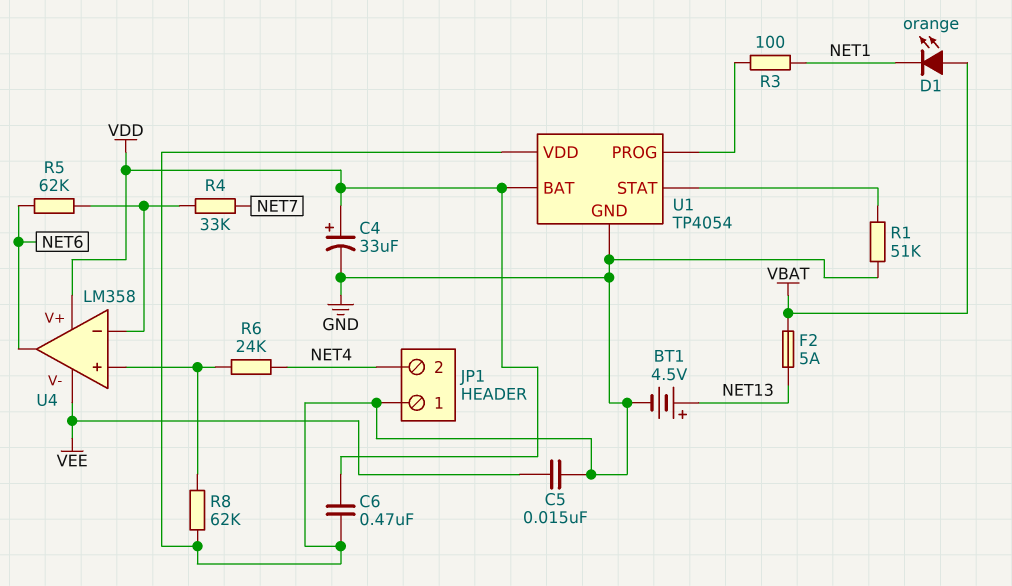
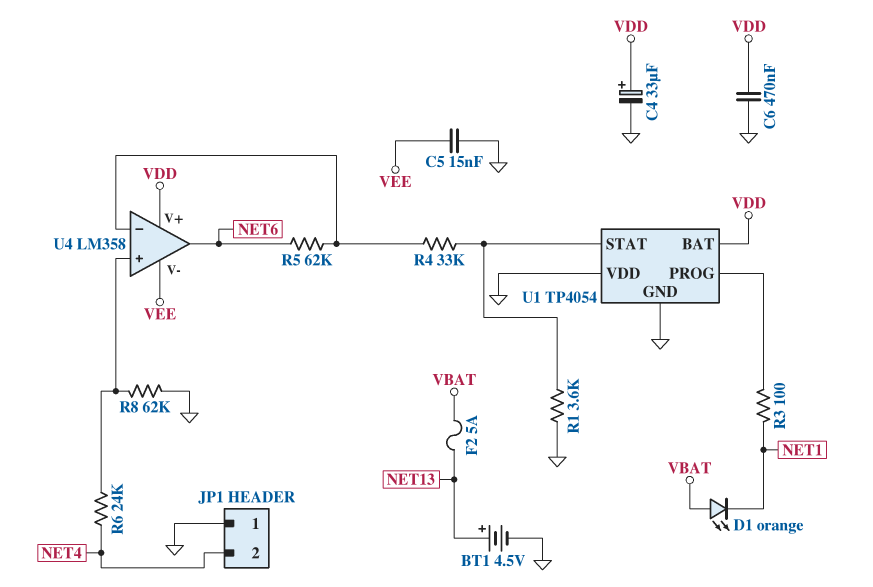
R1: 51k (GND, U1/STAT) -> 3.6k (GND, U1/STAT)
R4: 33k (NET7, U4/in-) -> 33k (U1/STAT, U4/in-)

